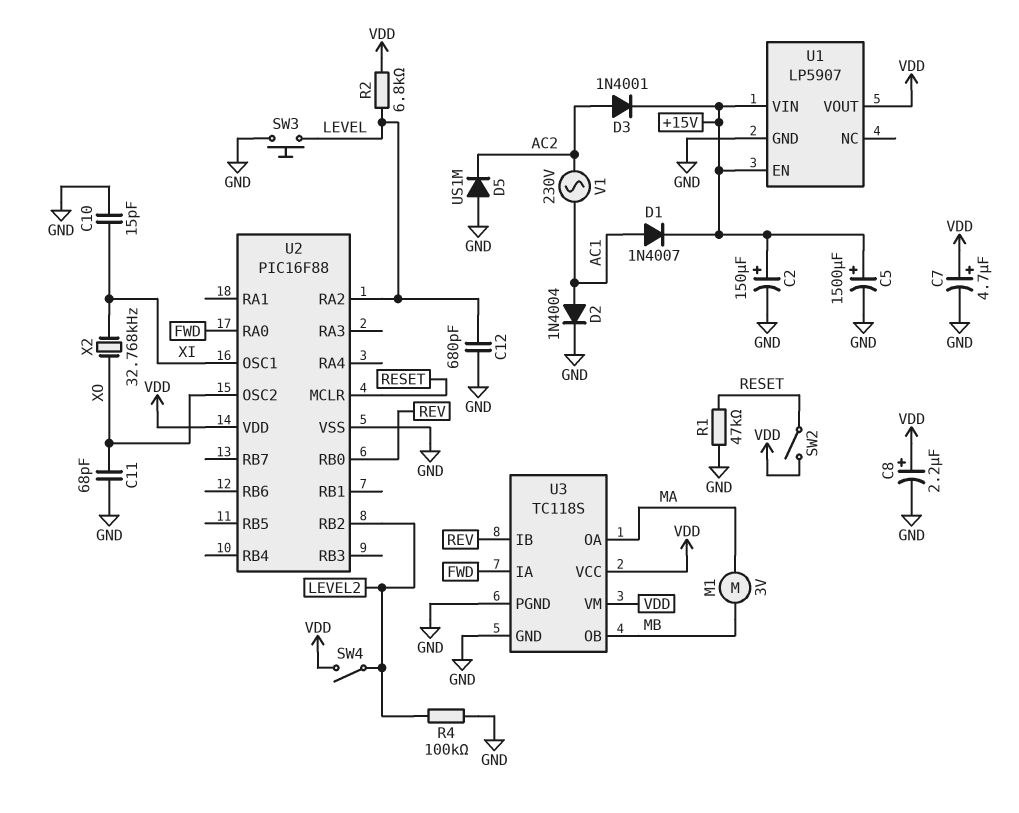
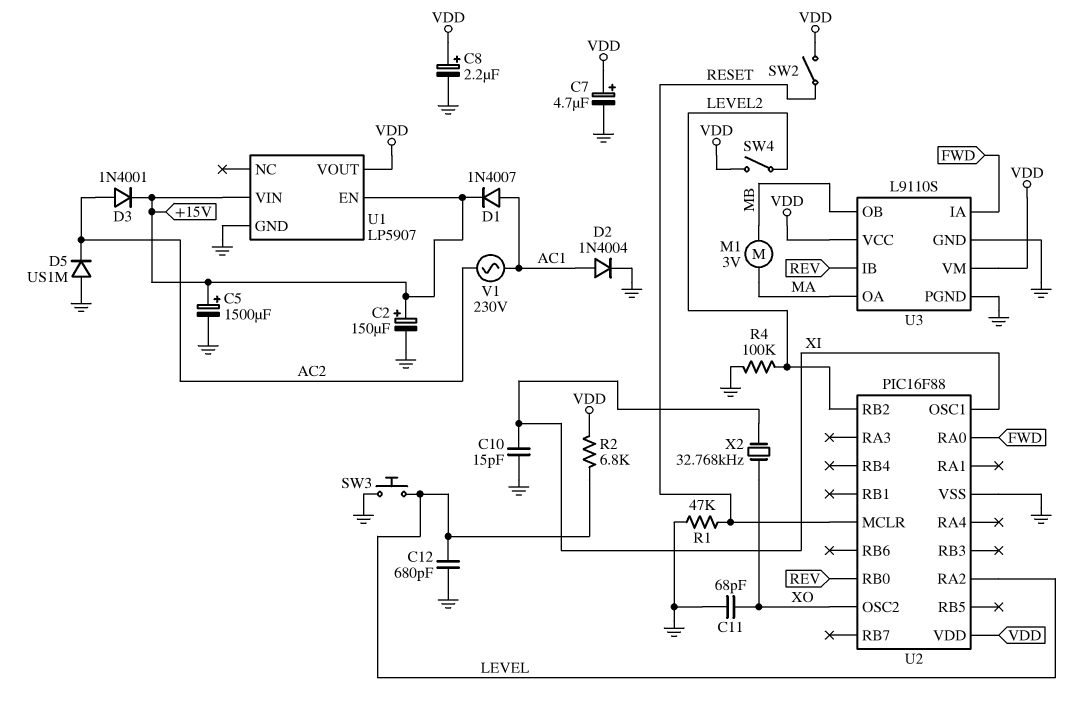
U3: TC118S -> L9110S

